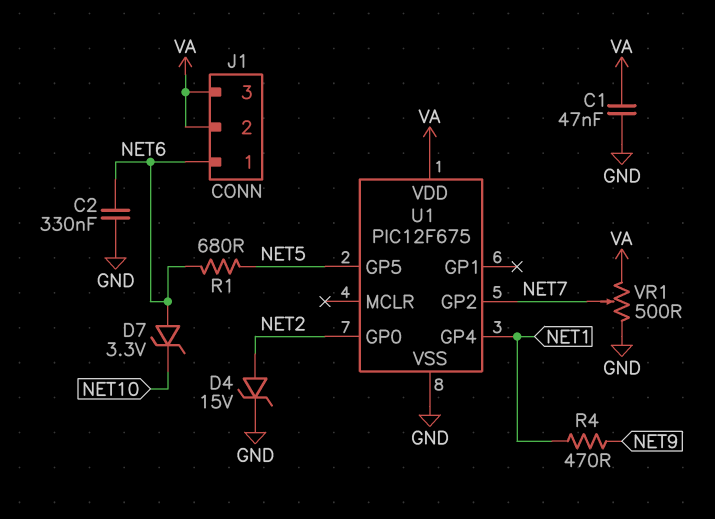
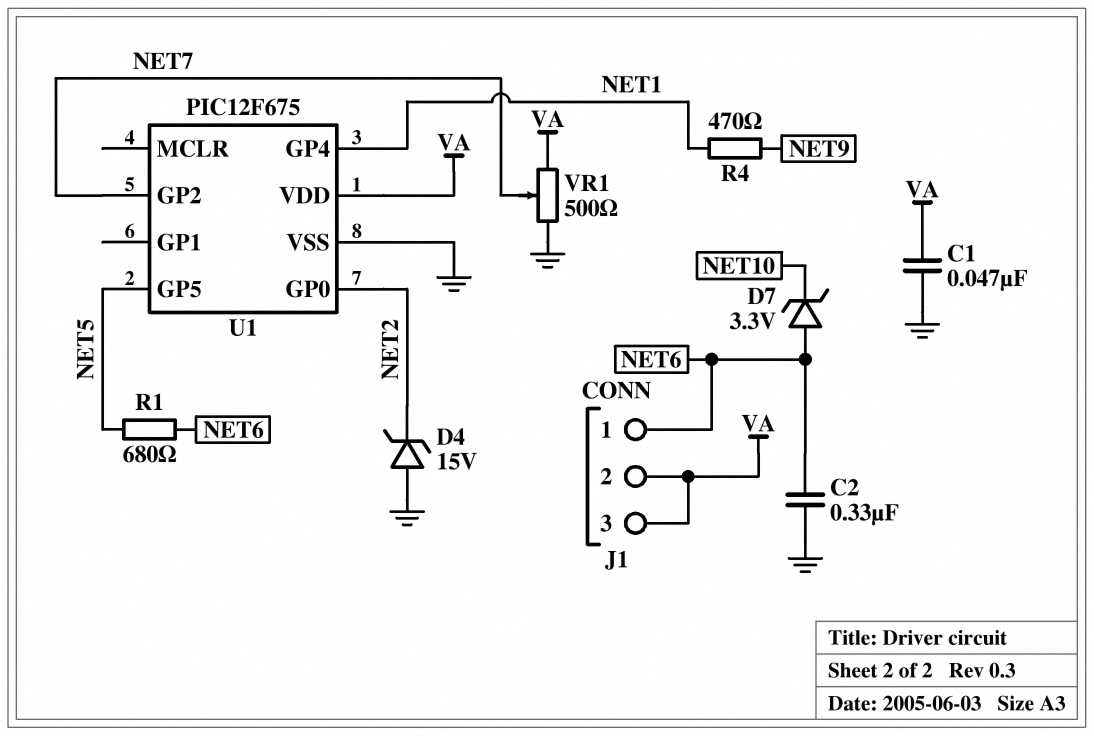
D4: zener 15V (A NET2, K GND) -> zener 15V (A GND, K NET2)

